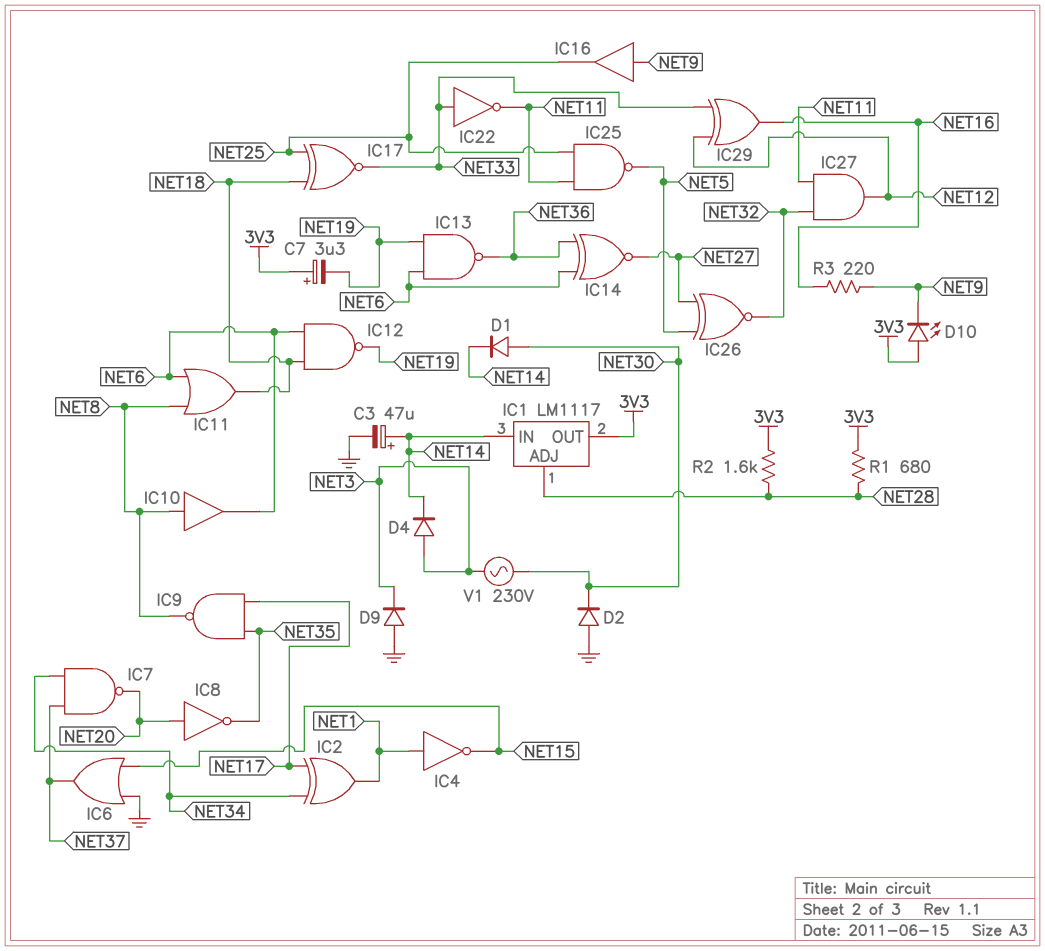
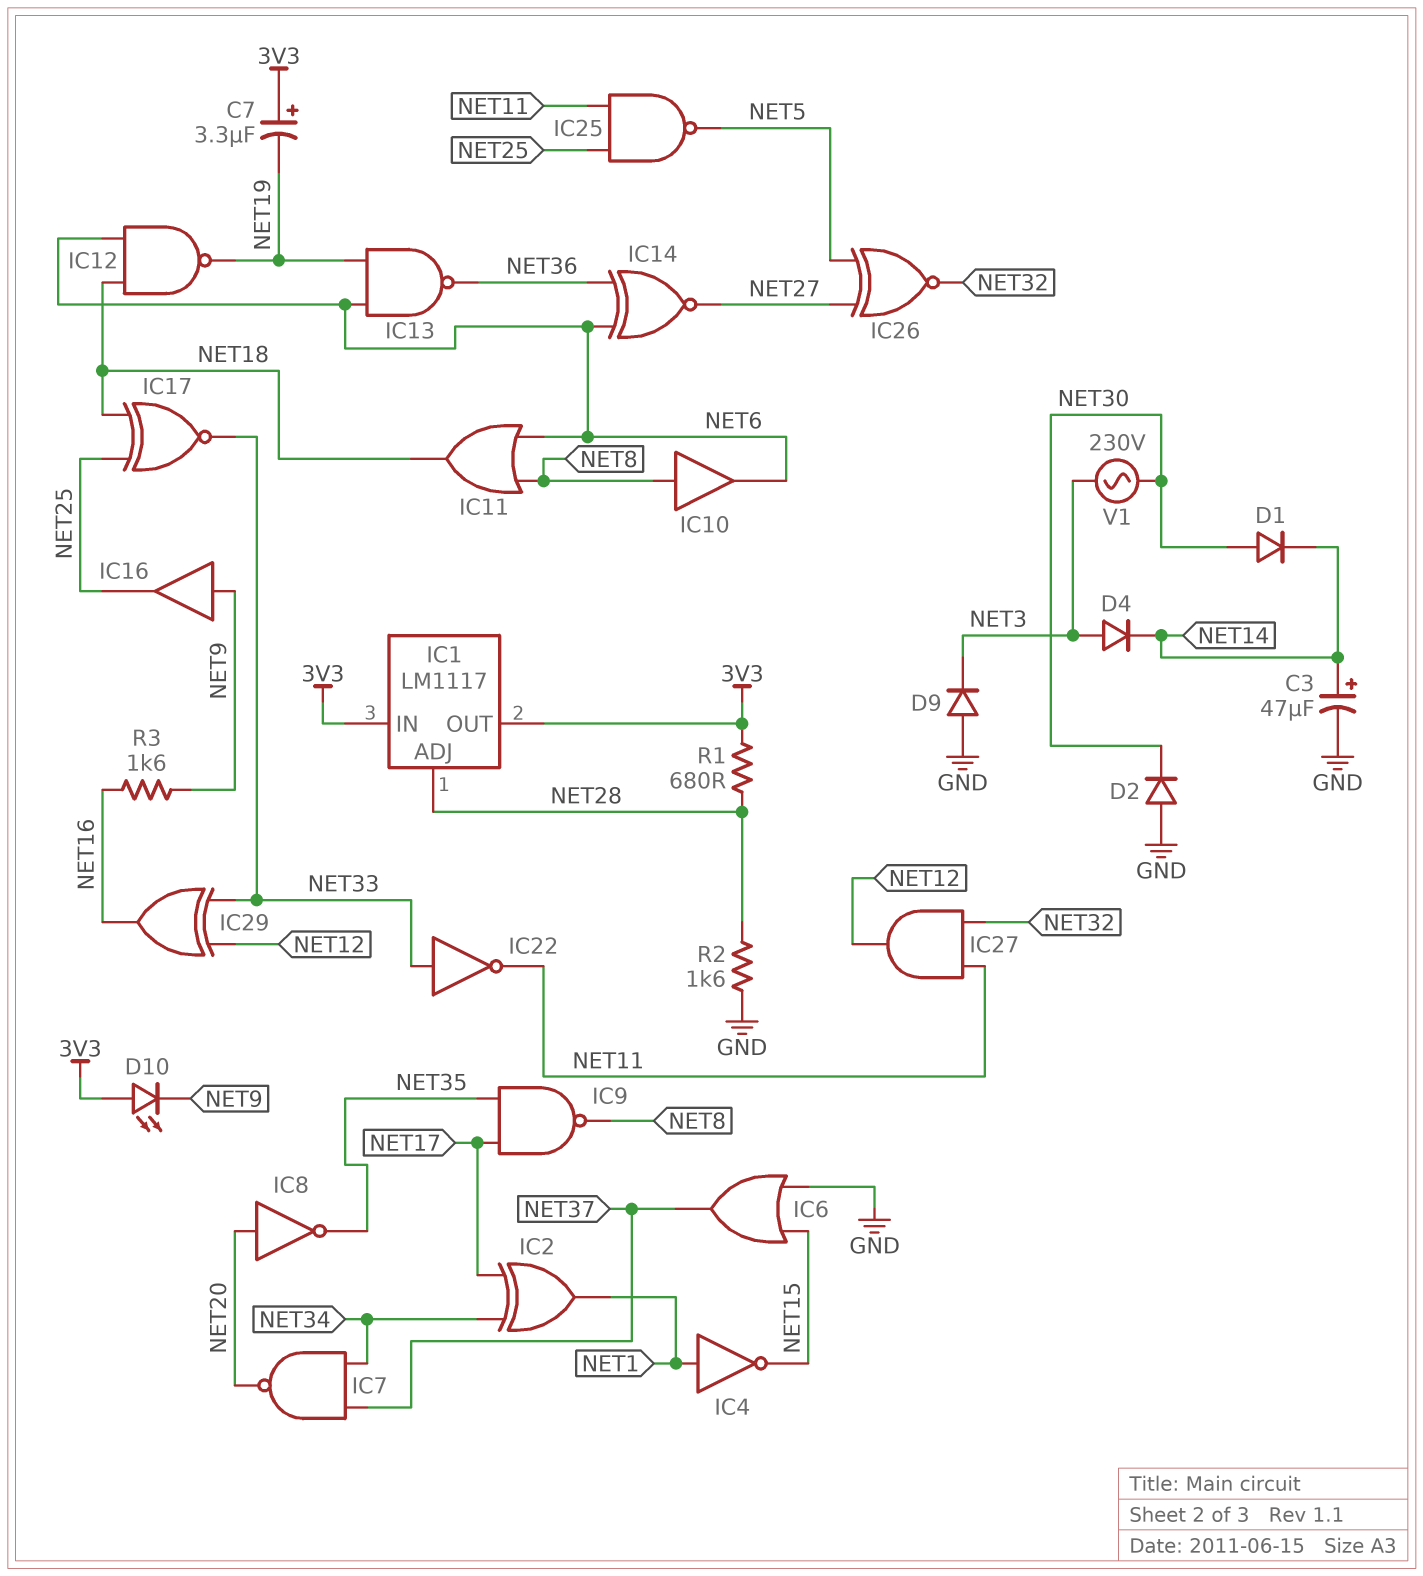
IC1 pin IN: NET14 -> 3V3
R2: 1.6k (3V3, NET28) -> 1.6k (GND, NET28)
R3: 220 (NET9, NET16) -> 1.6k (NET9, NET16)

